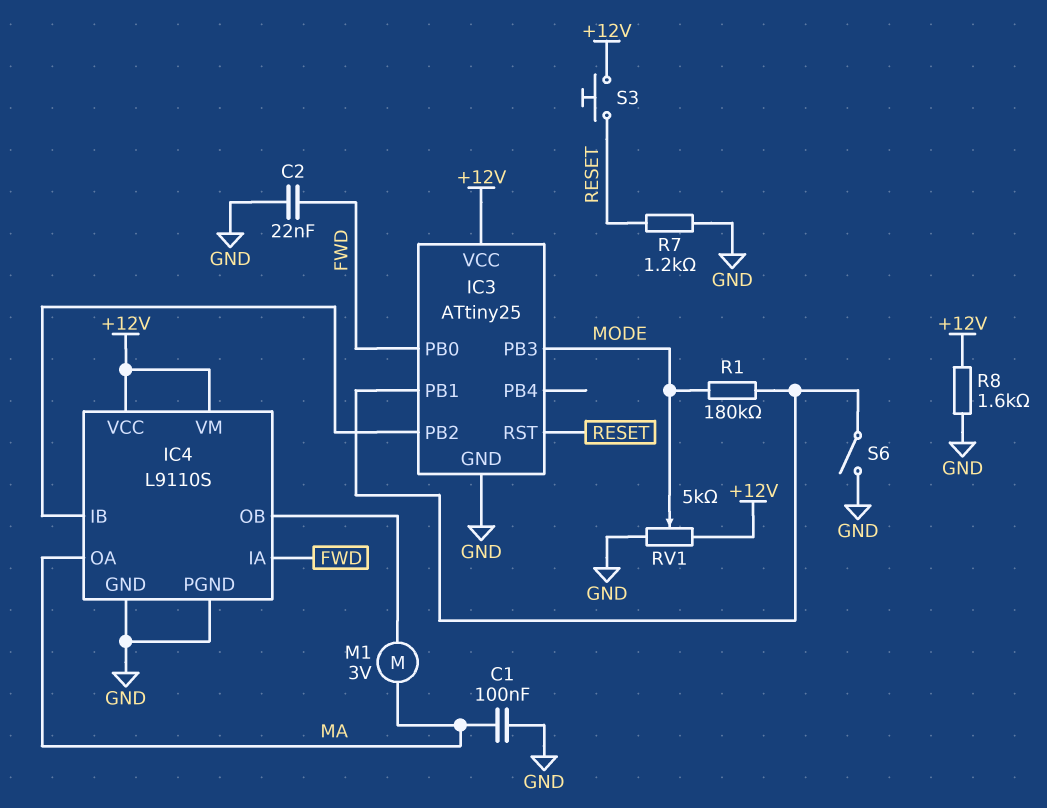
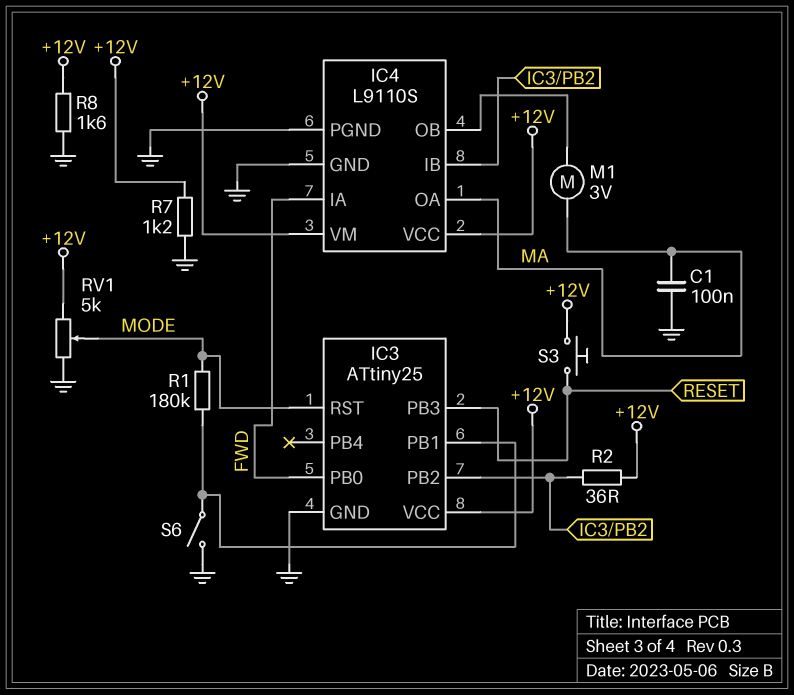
C2: 22nF (FWD, GND) -> none
IC3 pin PB3: MODE -> RESET
IC3 pin RST: RESET -> MODE
R2: none -> 36 (+12V, IC3/PB2)
R7: 1.2k (GND, RESET) -> 1.2k (+12V, GND)

